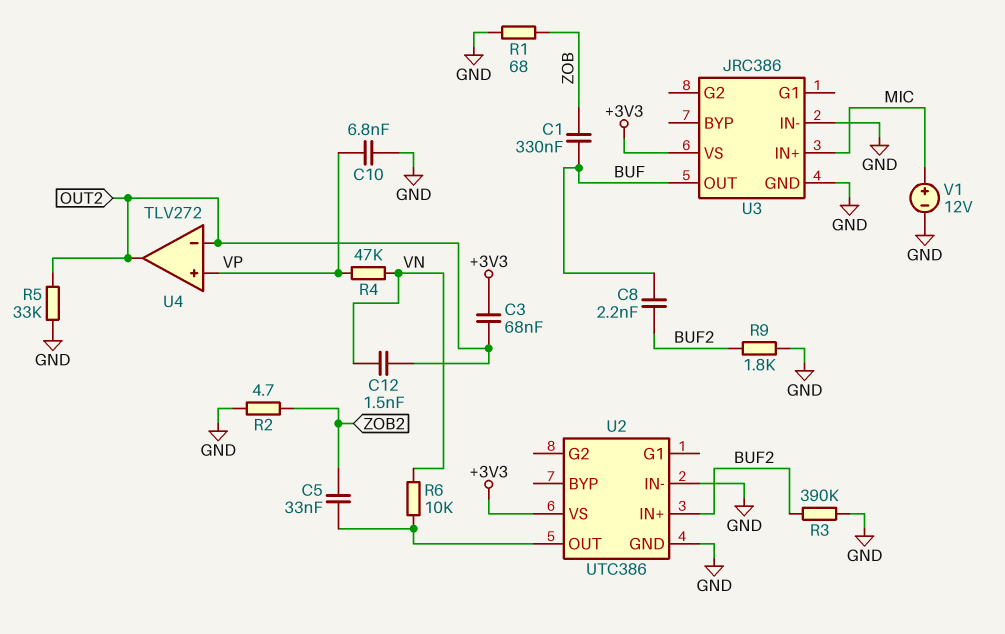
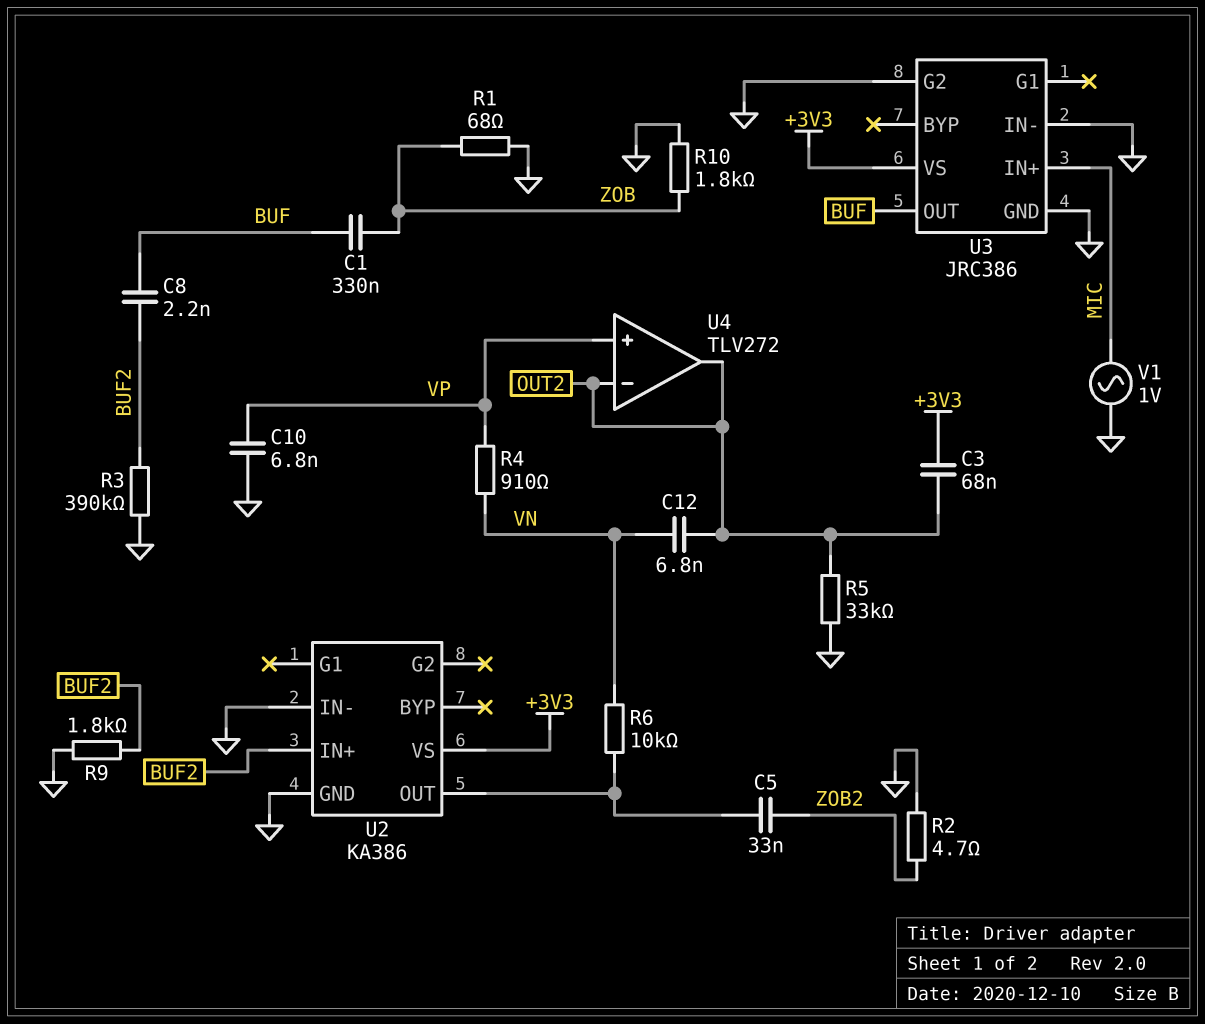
C12: 1.5nF (OUT2, VN) -> 6.8nF (OUT2, VN)
R4: 47k (VN, VP) -> 910 (VN, VP)
R10: none -> 1.8k (GND, ZOB)
U2: UTC386 -> KA386
U3 pin G2: none -> GND
V1: 12V (plus MIC, minus GND) -> AC 1V (GND, MIC)

